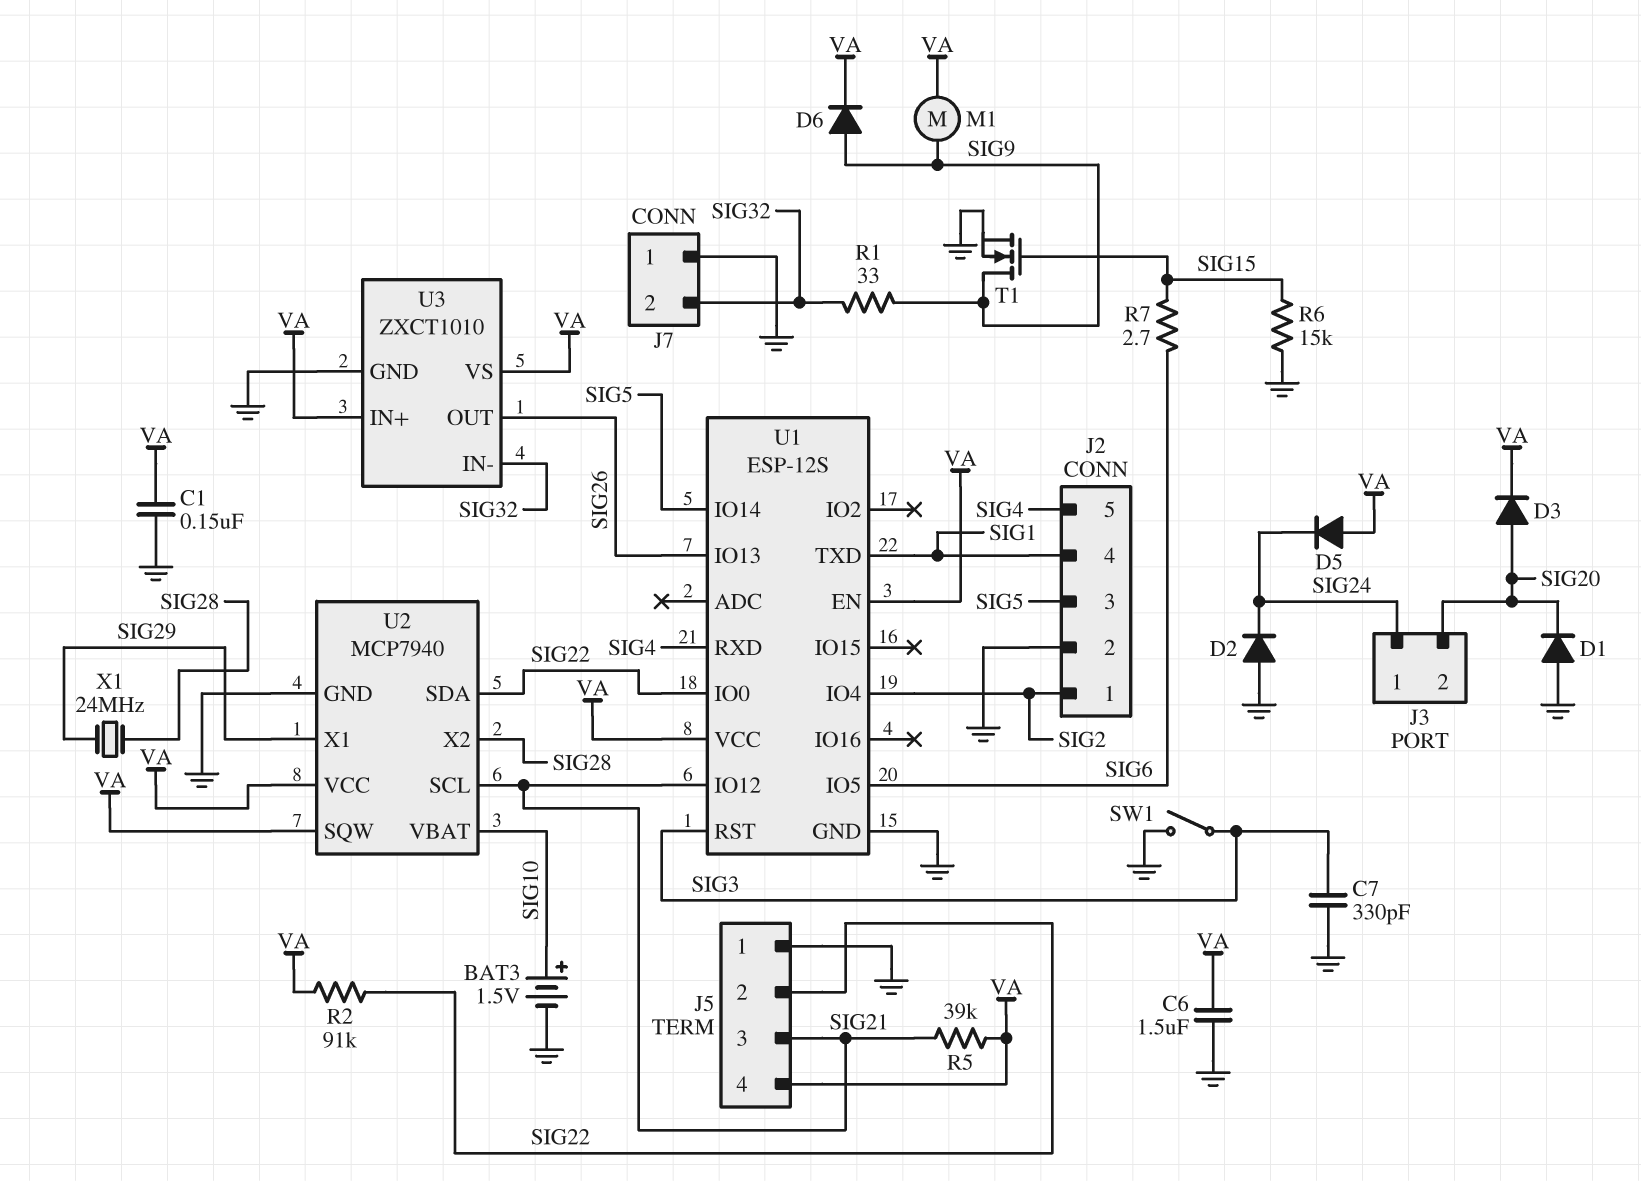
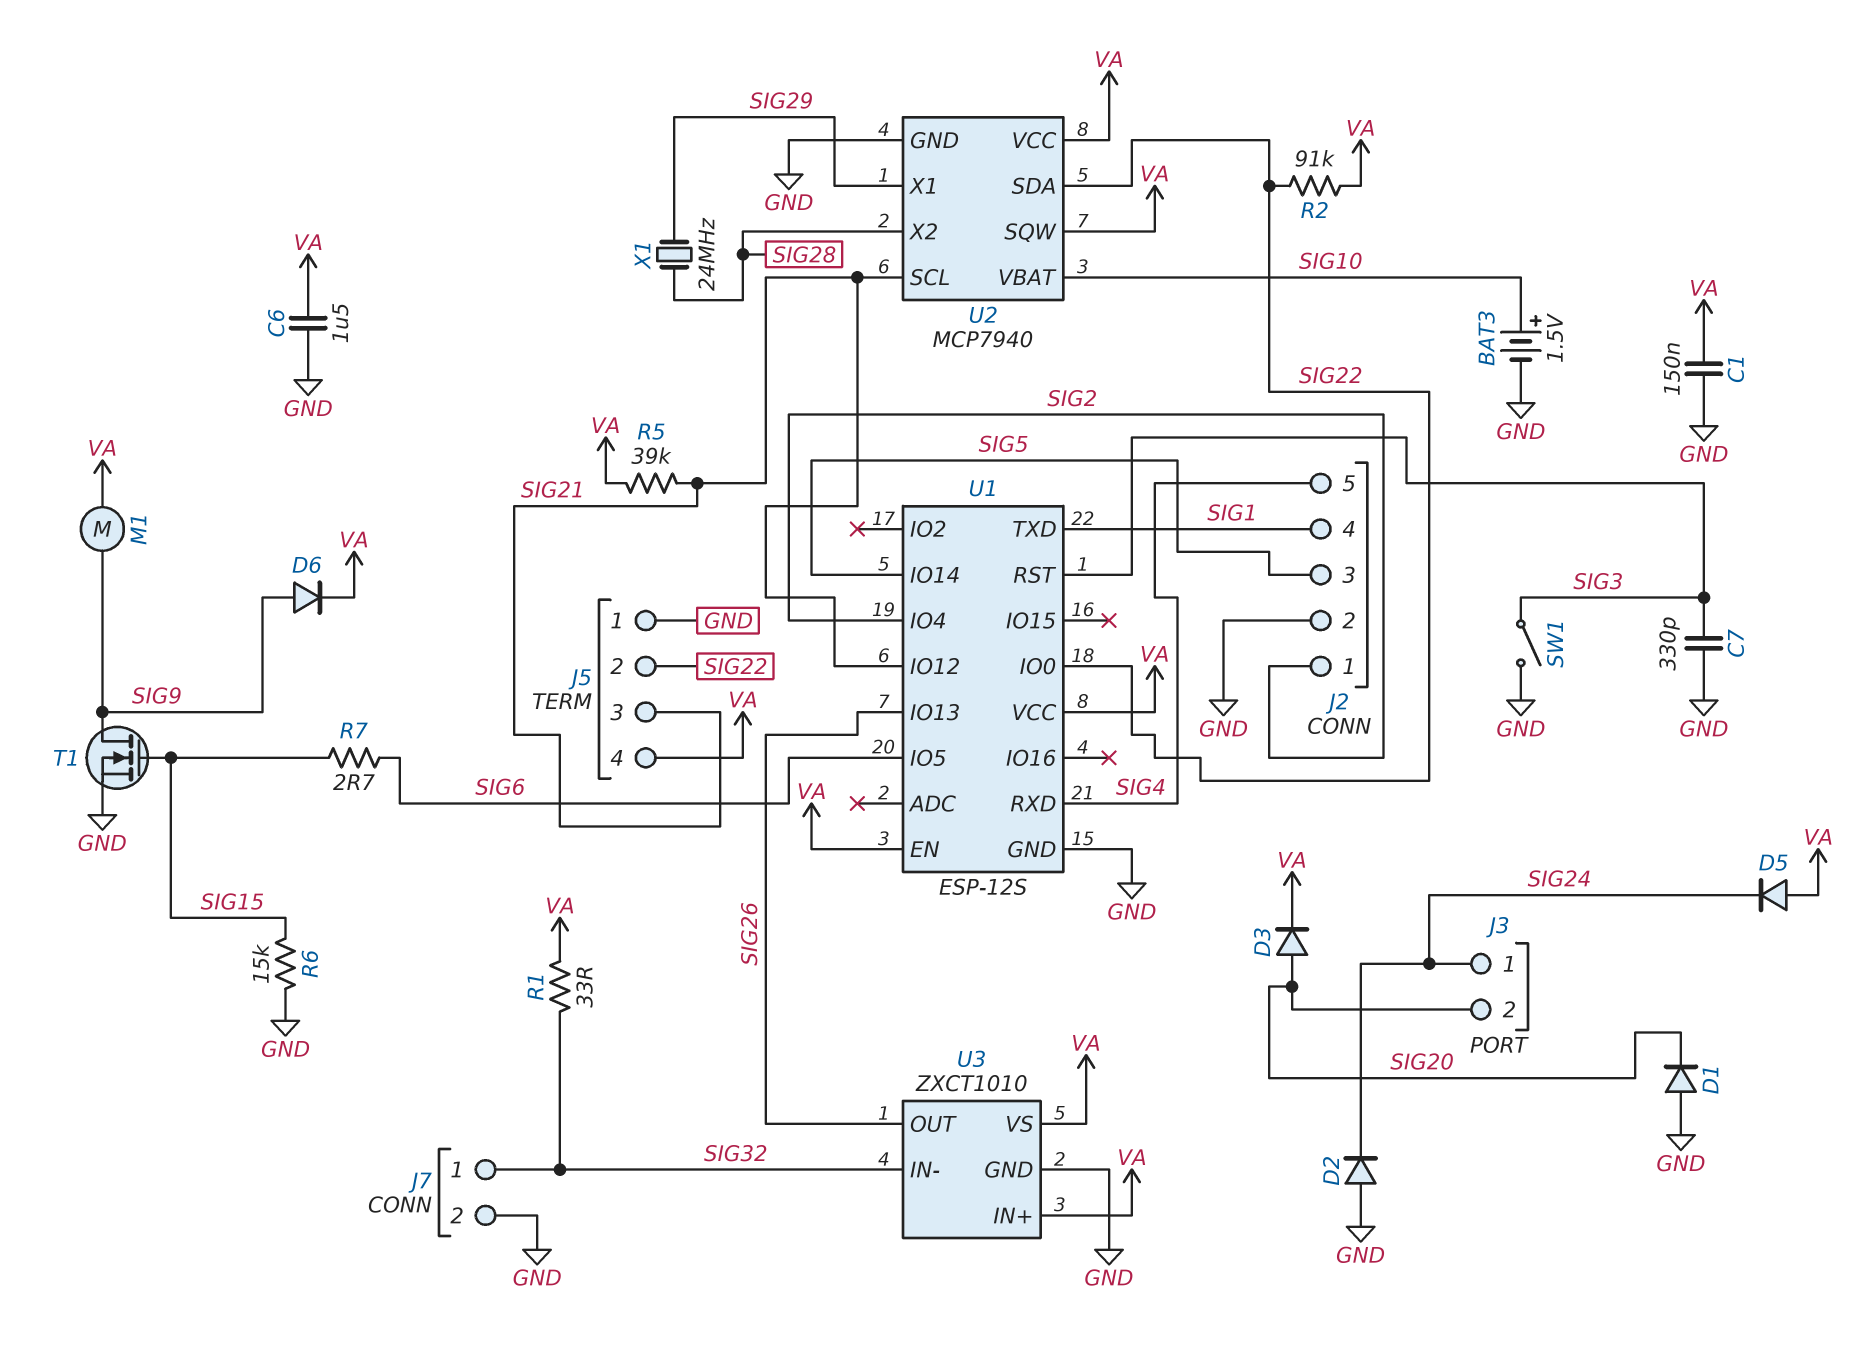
J7 pin 1: GND -> SIG32
J7 pin 2: SIG32 -> GND
R1: 33 (SIG9, SIG32) -> 33 (SIG32, VA)

